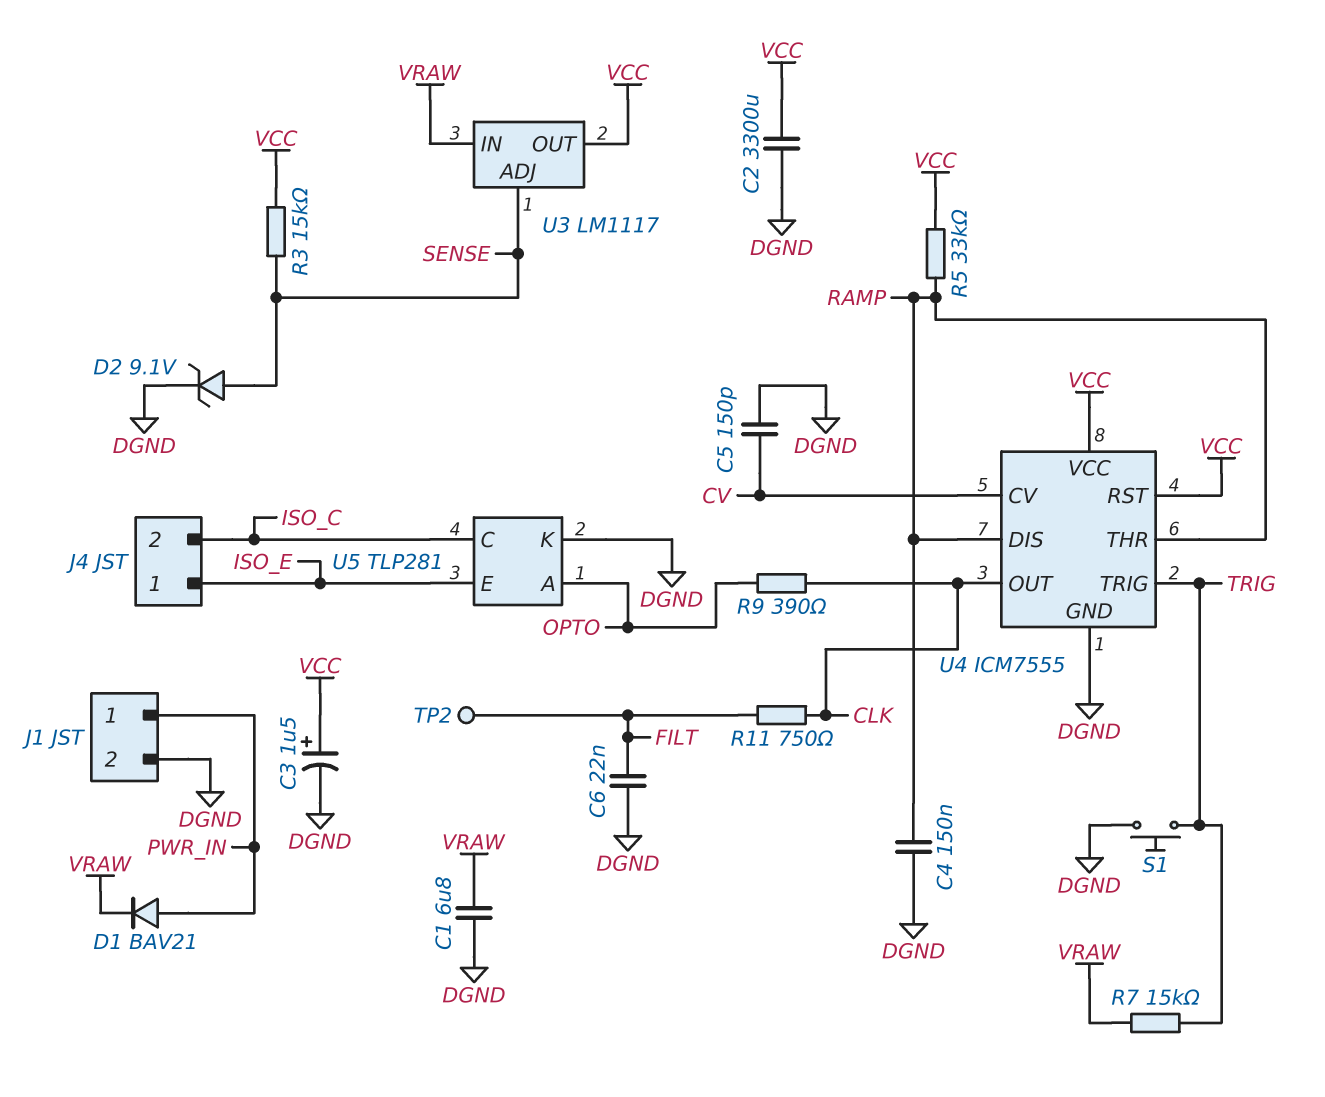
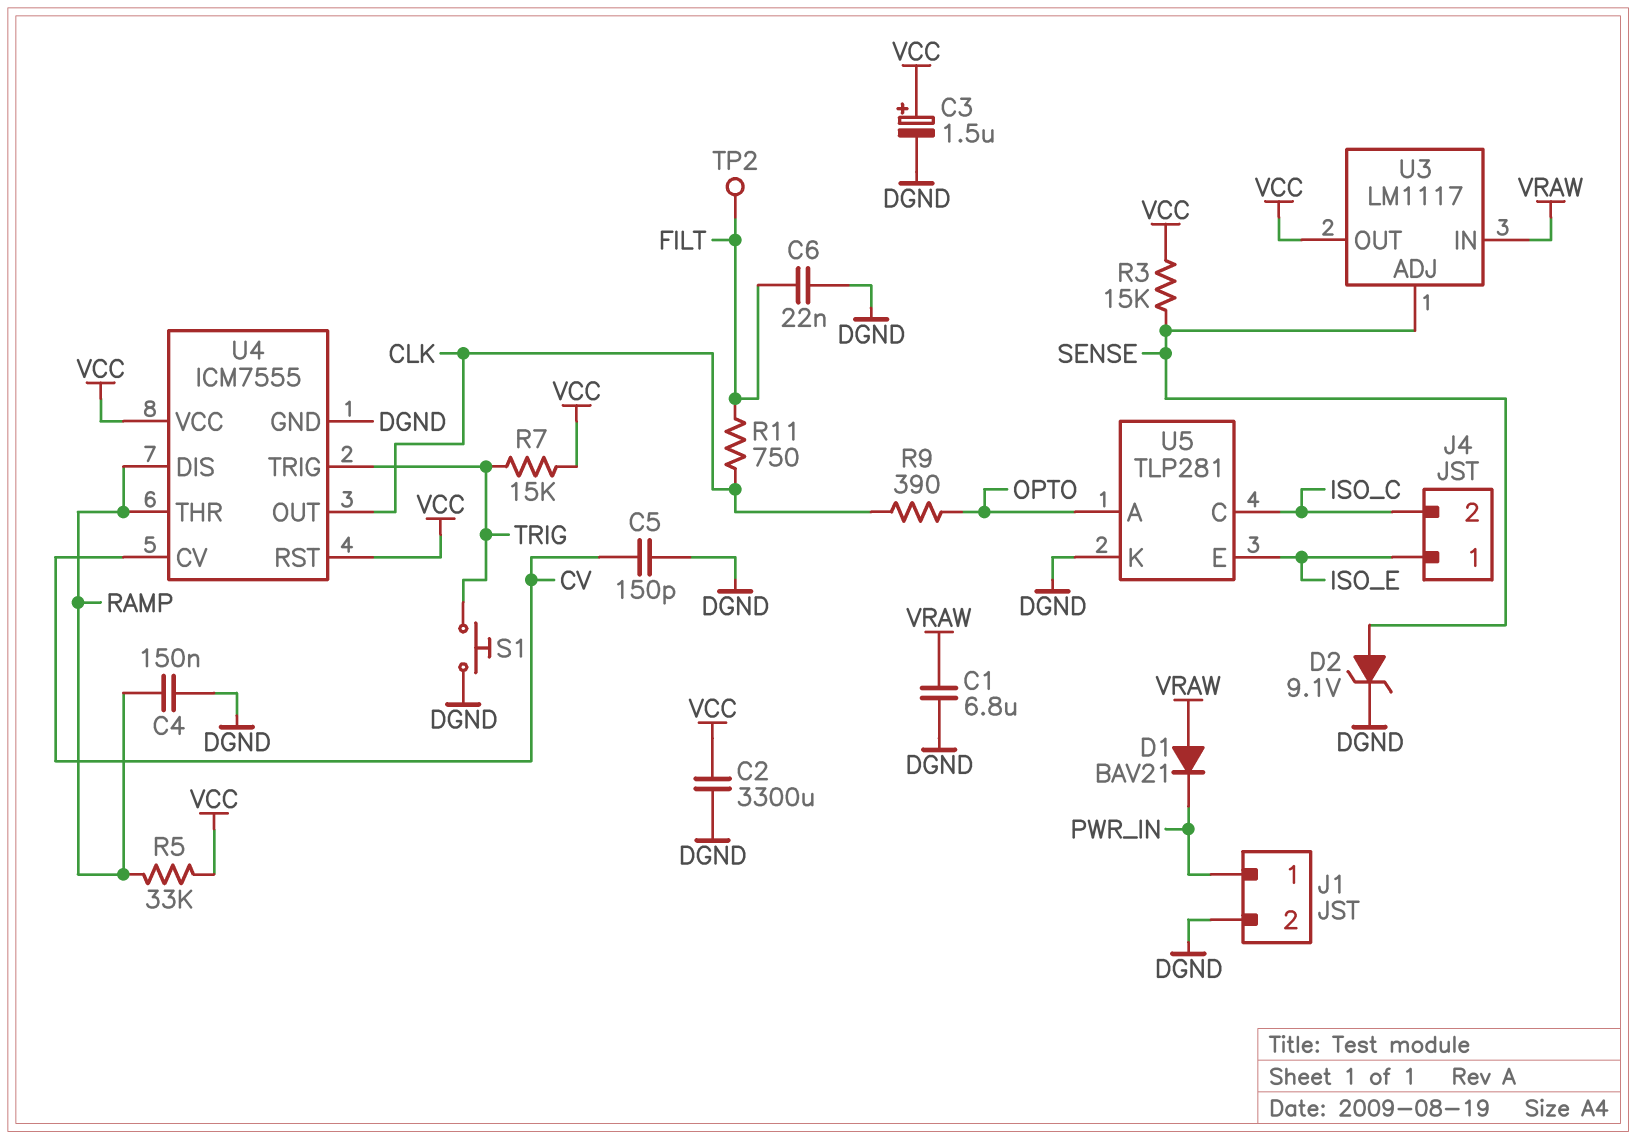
D1: diode BAV21 (A PWR_IN, K VRAW) -> diode BAV21 (A VRAW, K PWR_IN)
R7: 15k (TRIG, VRAW) -> 15k (TRIG, VCC)

